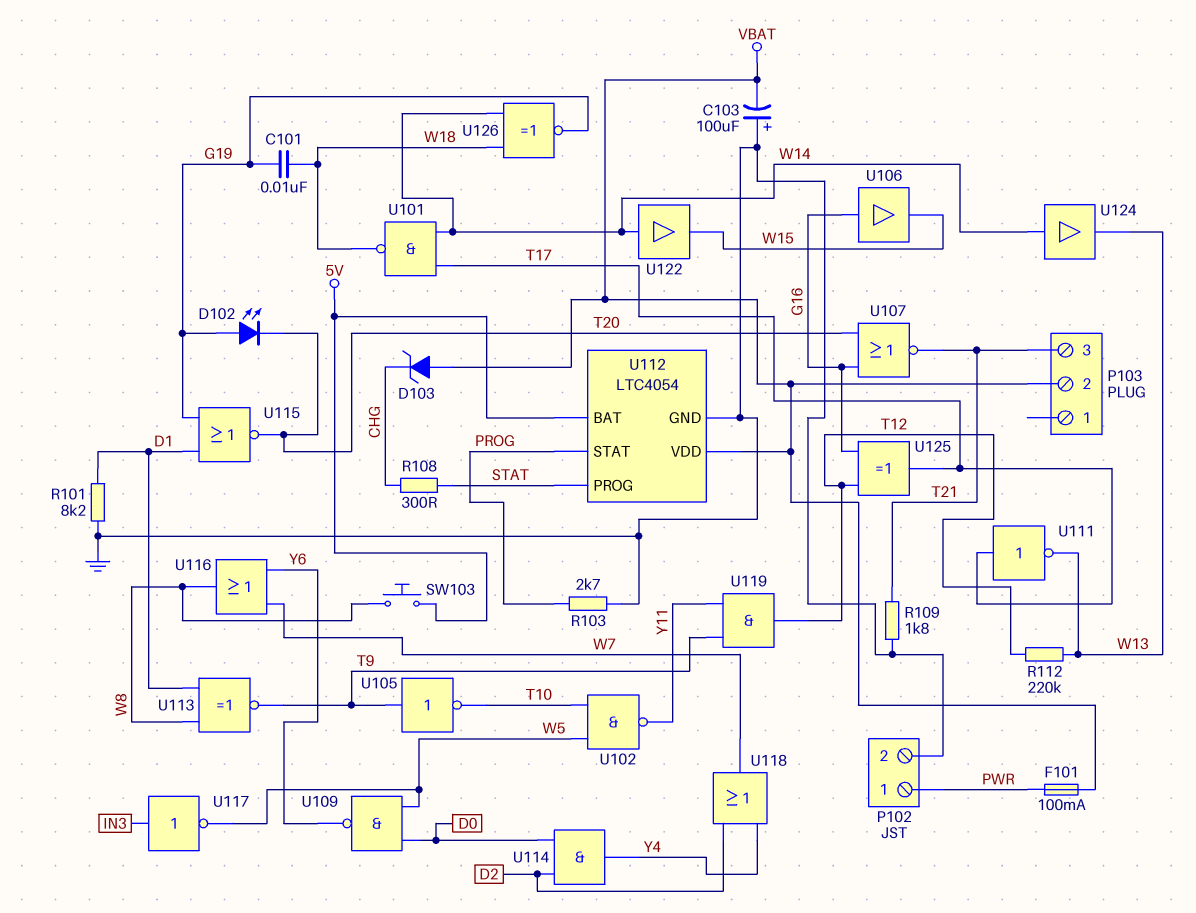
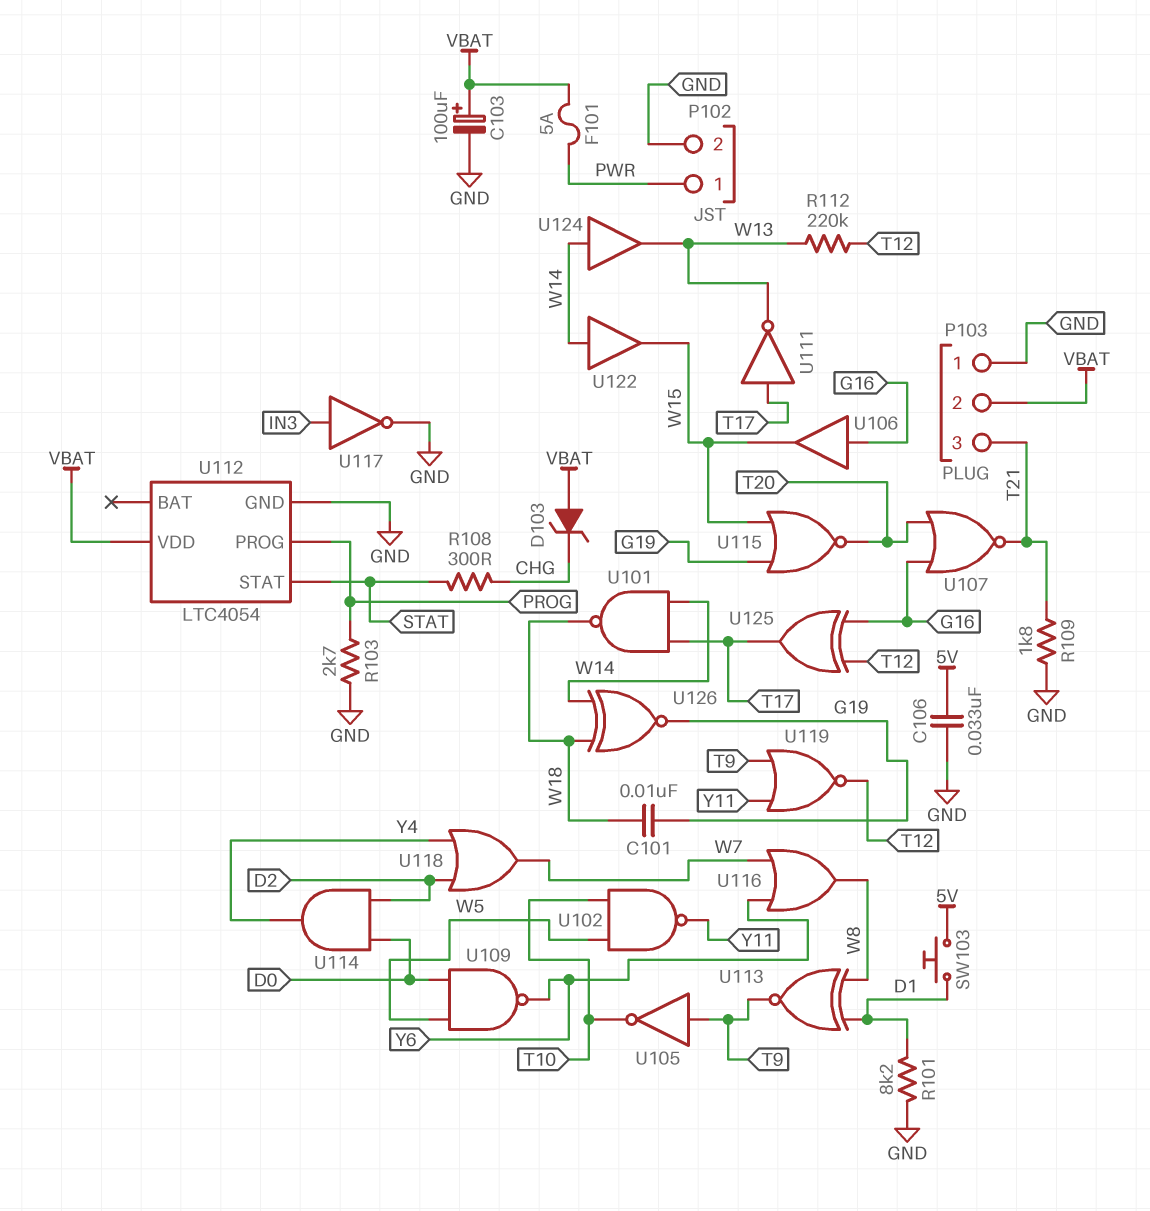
C103: 100uF (plus GND, minus VBAT) -> 100uF (plus VBAT, minus GND)
C106: none -> 33nF (5V, GND)
D102: LED (A G19, K T20) -> none
F101: 100mA (PWR, VBAT) -> 5A (PWR, VBAT)
P103 pin 1: none -> GND
SW103: button (5V, W8) -> button (5V, D1)
U112 pin BAT: 5V -> none
U112 pin PROG: STAT -> PROG
U112 pin STAT: PROG -> STAT
U115: NOR (in D1, in G19, out T20) -> NOR (in G19, in W15, out T20)
U117: NOT (in IN3, out W5) -> NOT (in IN3, out GND)
U119: AND (in T9, in Y11, out T12) -> NOR (in T9, in Y11, out T12)

